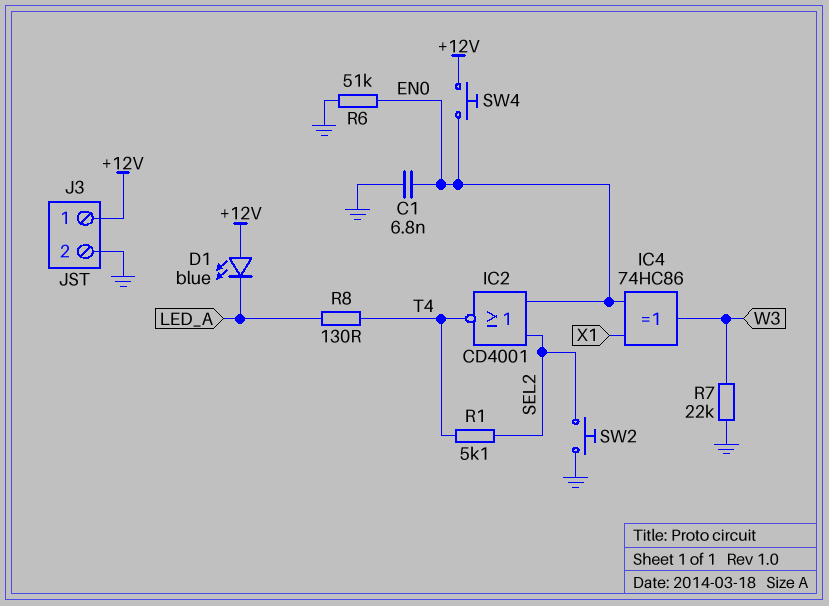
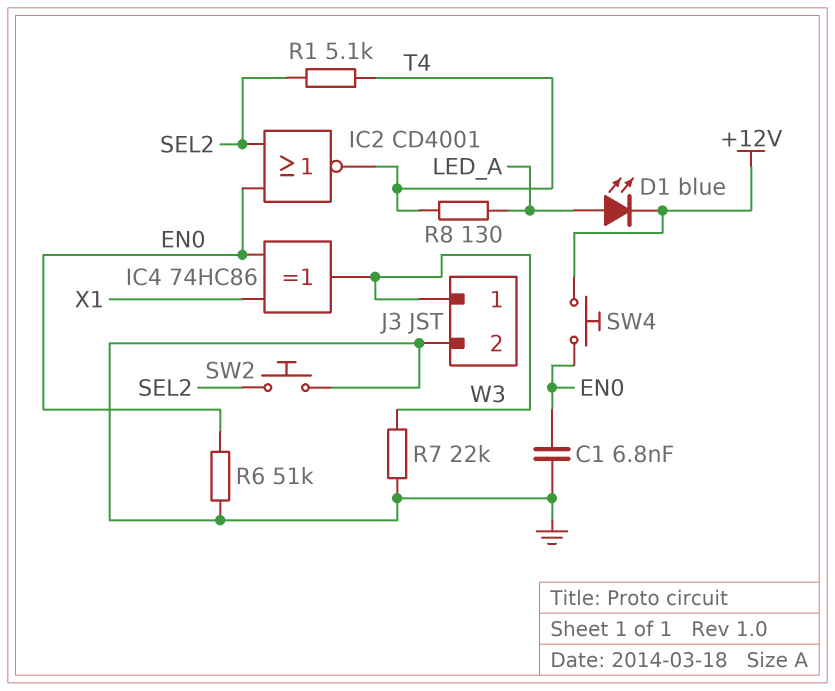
D1: LED blue (A +12V, K LED_A) -> LED blue (A LED_A, K +12V)
J3 pin 1: +12V -> W3

